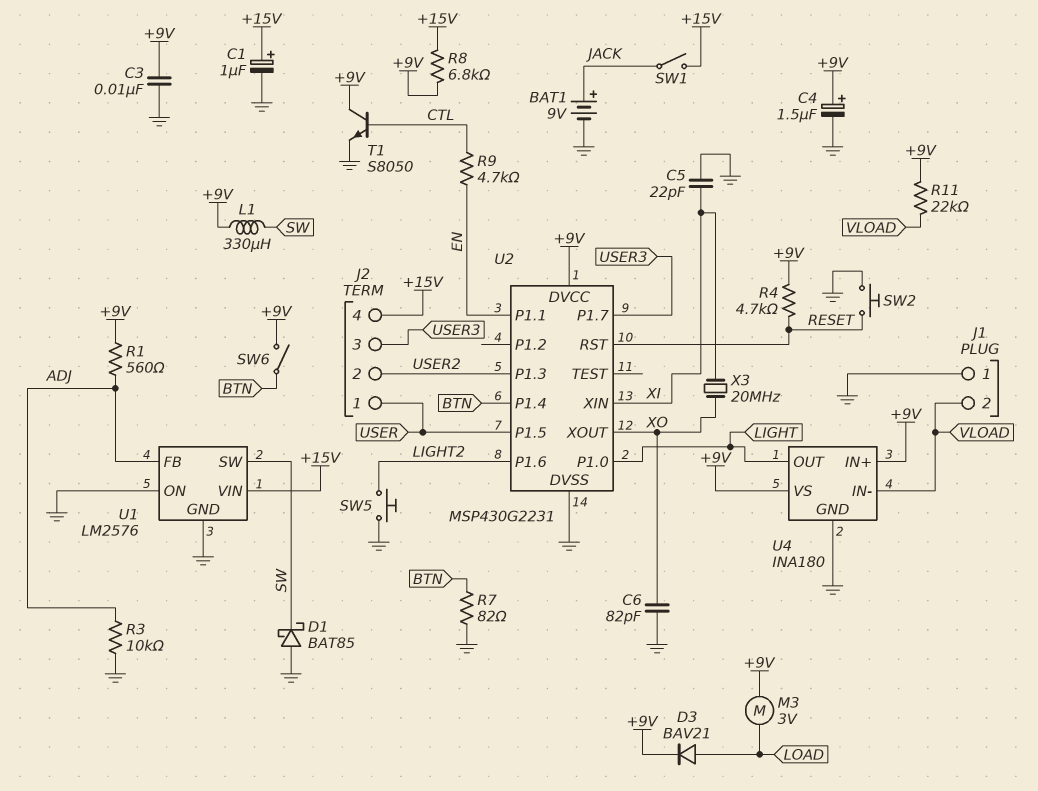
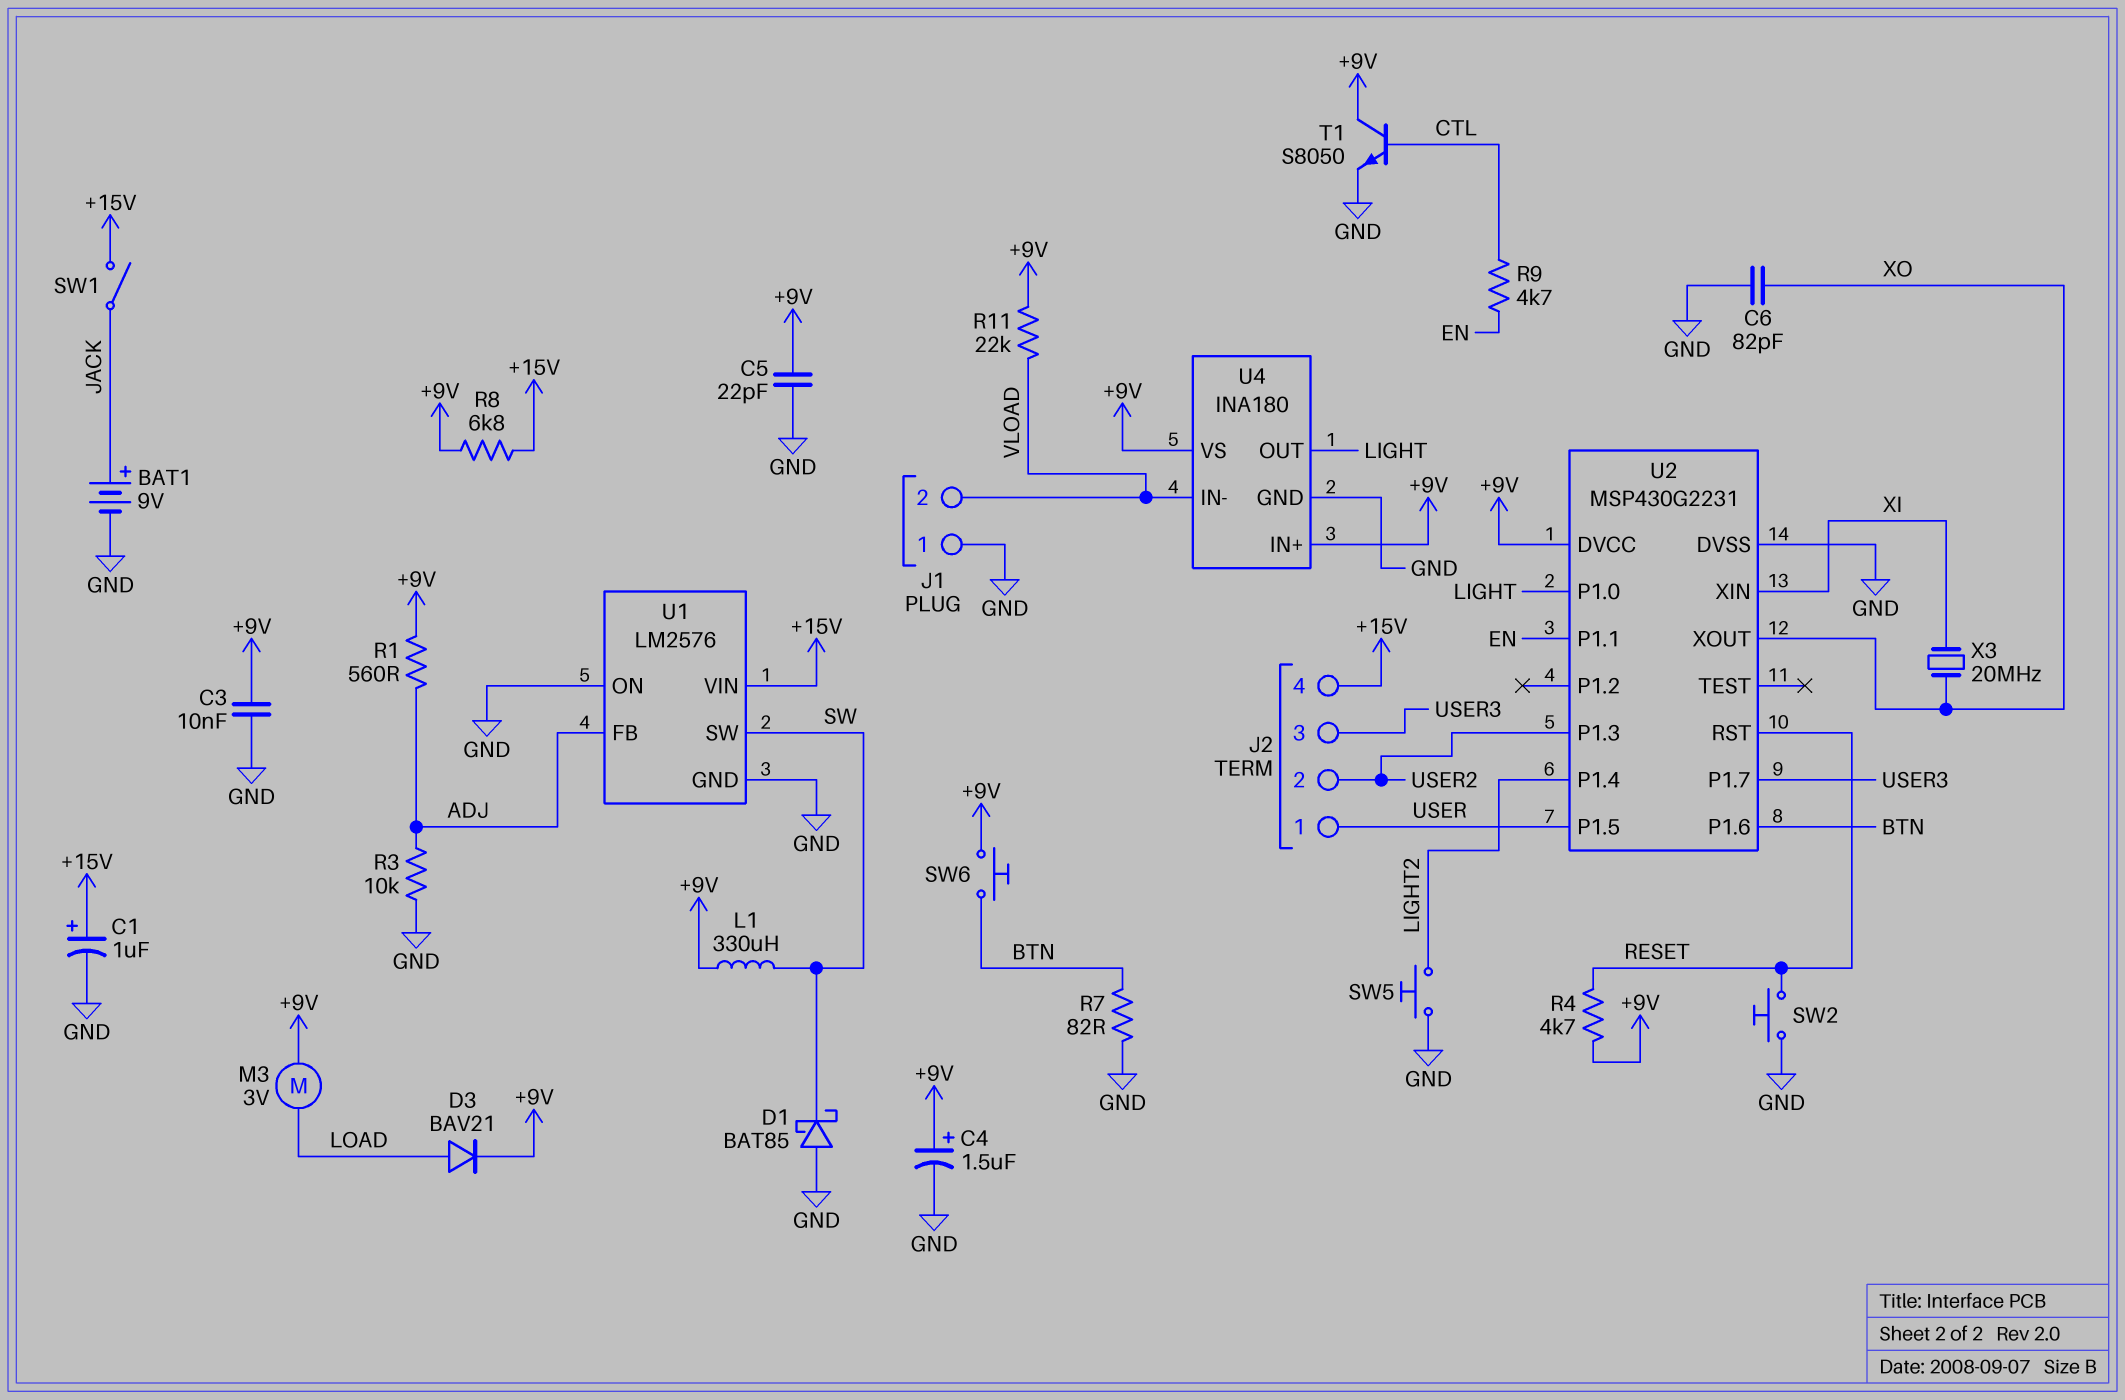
C5: 22pF (GND, XI) -> 22pF (+9V, GND)
SW6: switch (+9V, BTN) -> button (+9V, BTN)
U2 pin P1.4: BTN -> LIGHT2
U2 pin P1.6: LIGHT2 -> BTN

